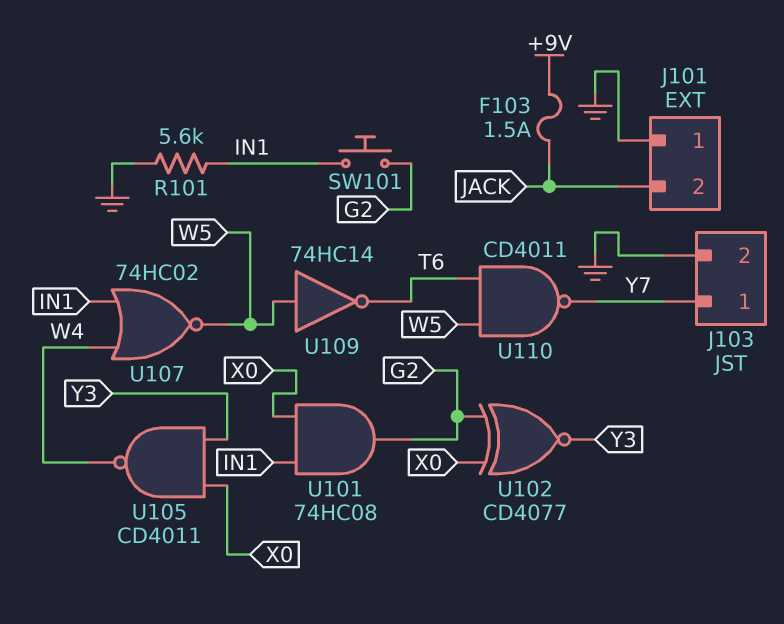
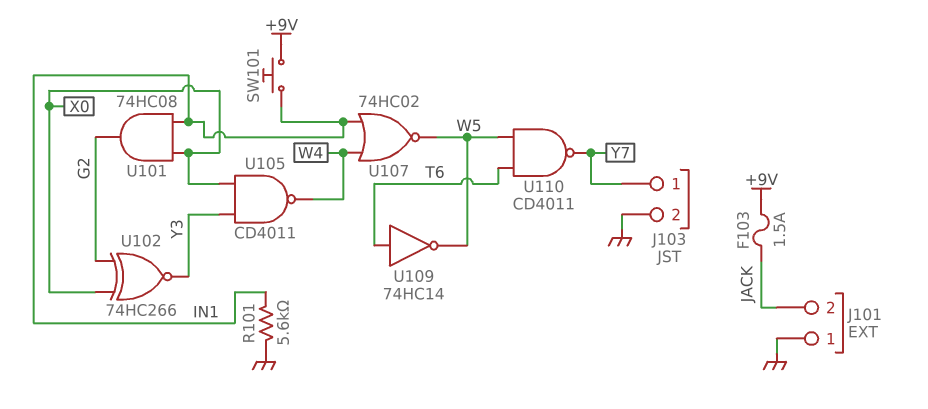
SW101: button (G2, IN1) -> button (+9V, IN1)
U102: XNOR CD4077 (in G2, in X0, out Y3) -> XNOR 74HC266 (in G2, in X0, out Y3)
U109: NOT 74HC14 (in W5, out T6) -> NOT 74HC14 (in T6, out W5)

